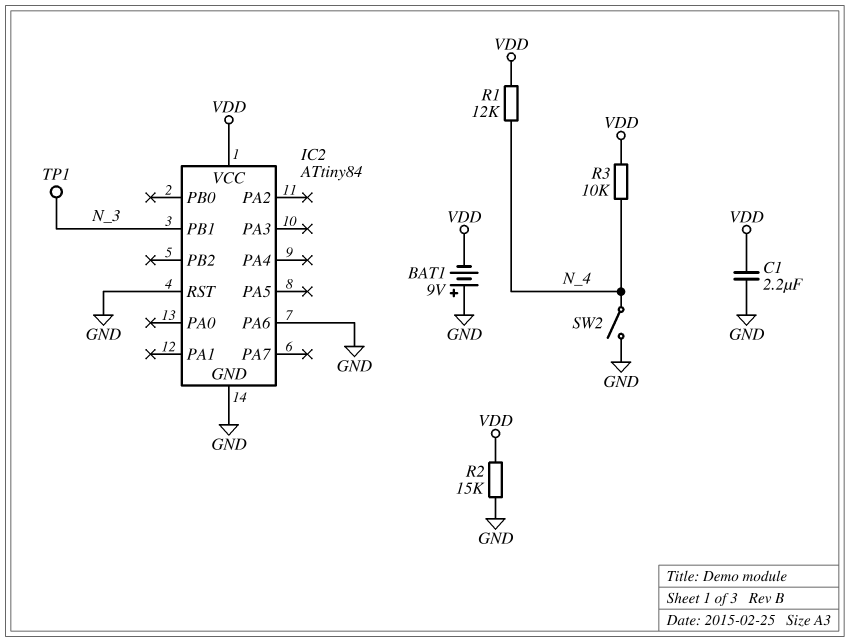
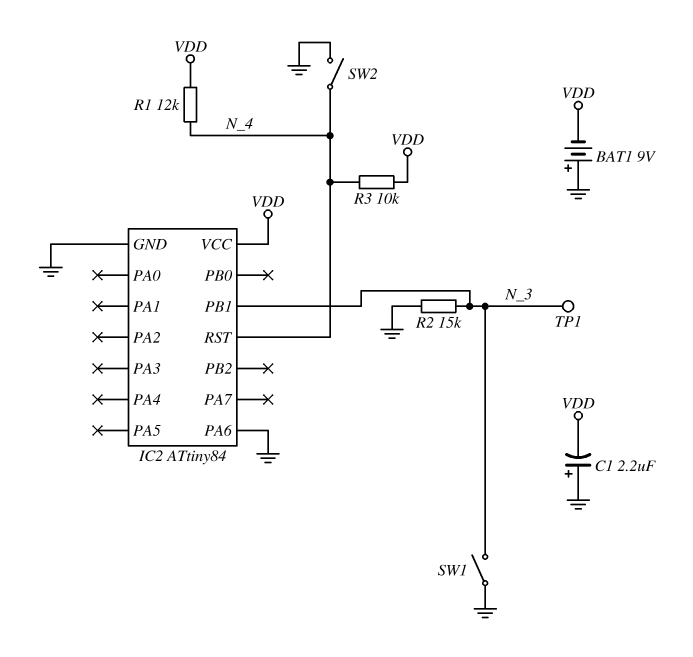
C1: 2.2uF (GND, VDD) -> 2.2uF (plus GND, minus VDD)
IC2 pin RST: GND -> N_4
R2: 15k (GND, VDD) -> 15k (GND, N_3)
SW1: none -> switch (GND, N_3)

